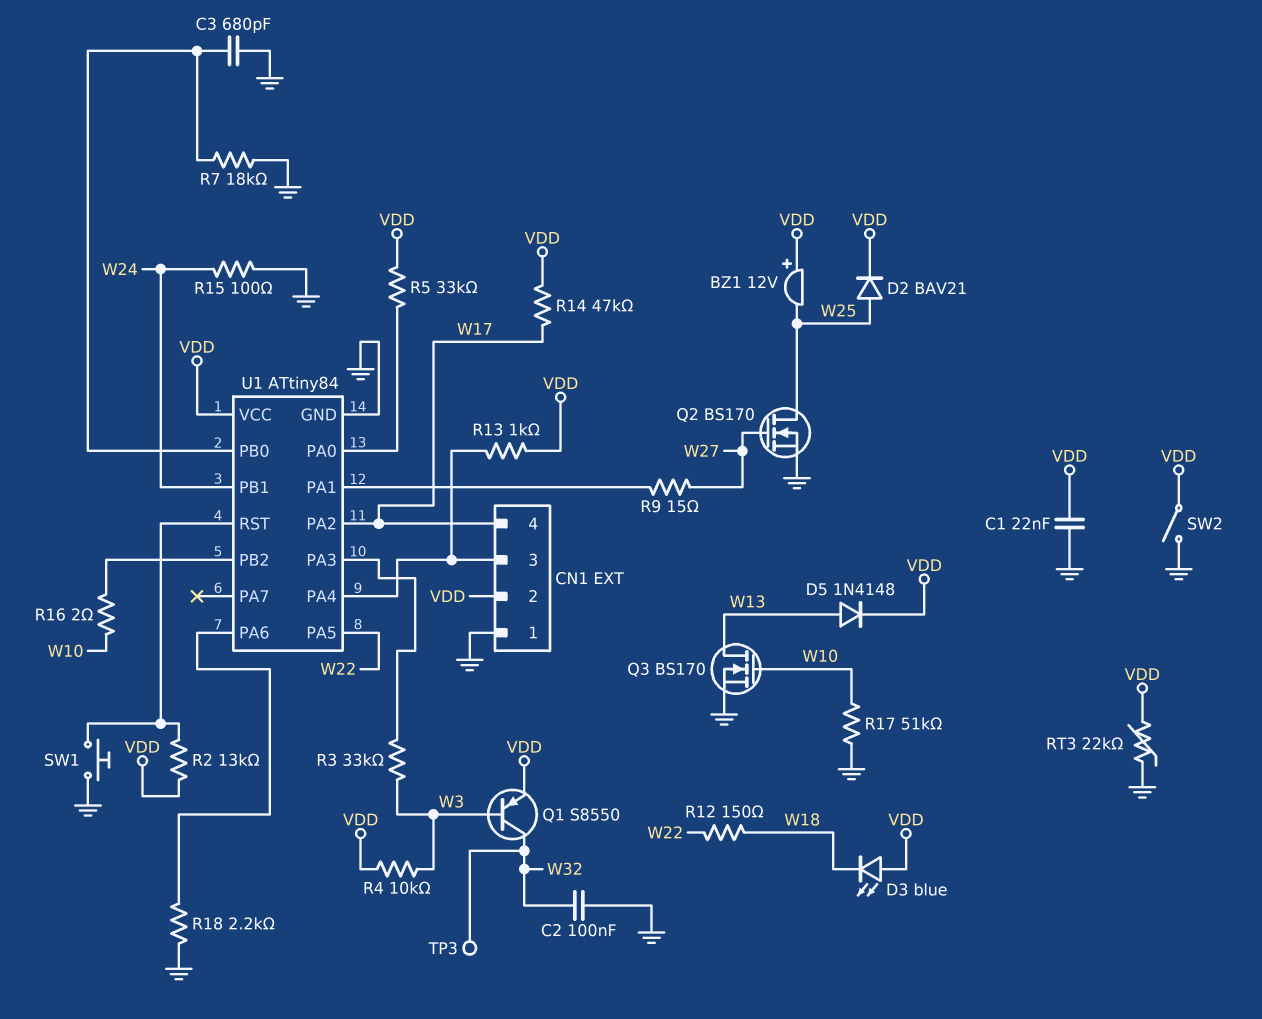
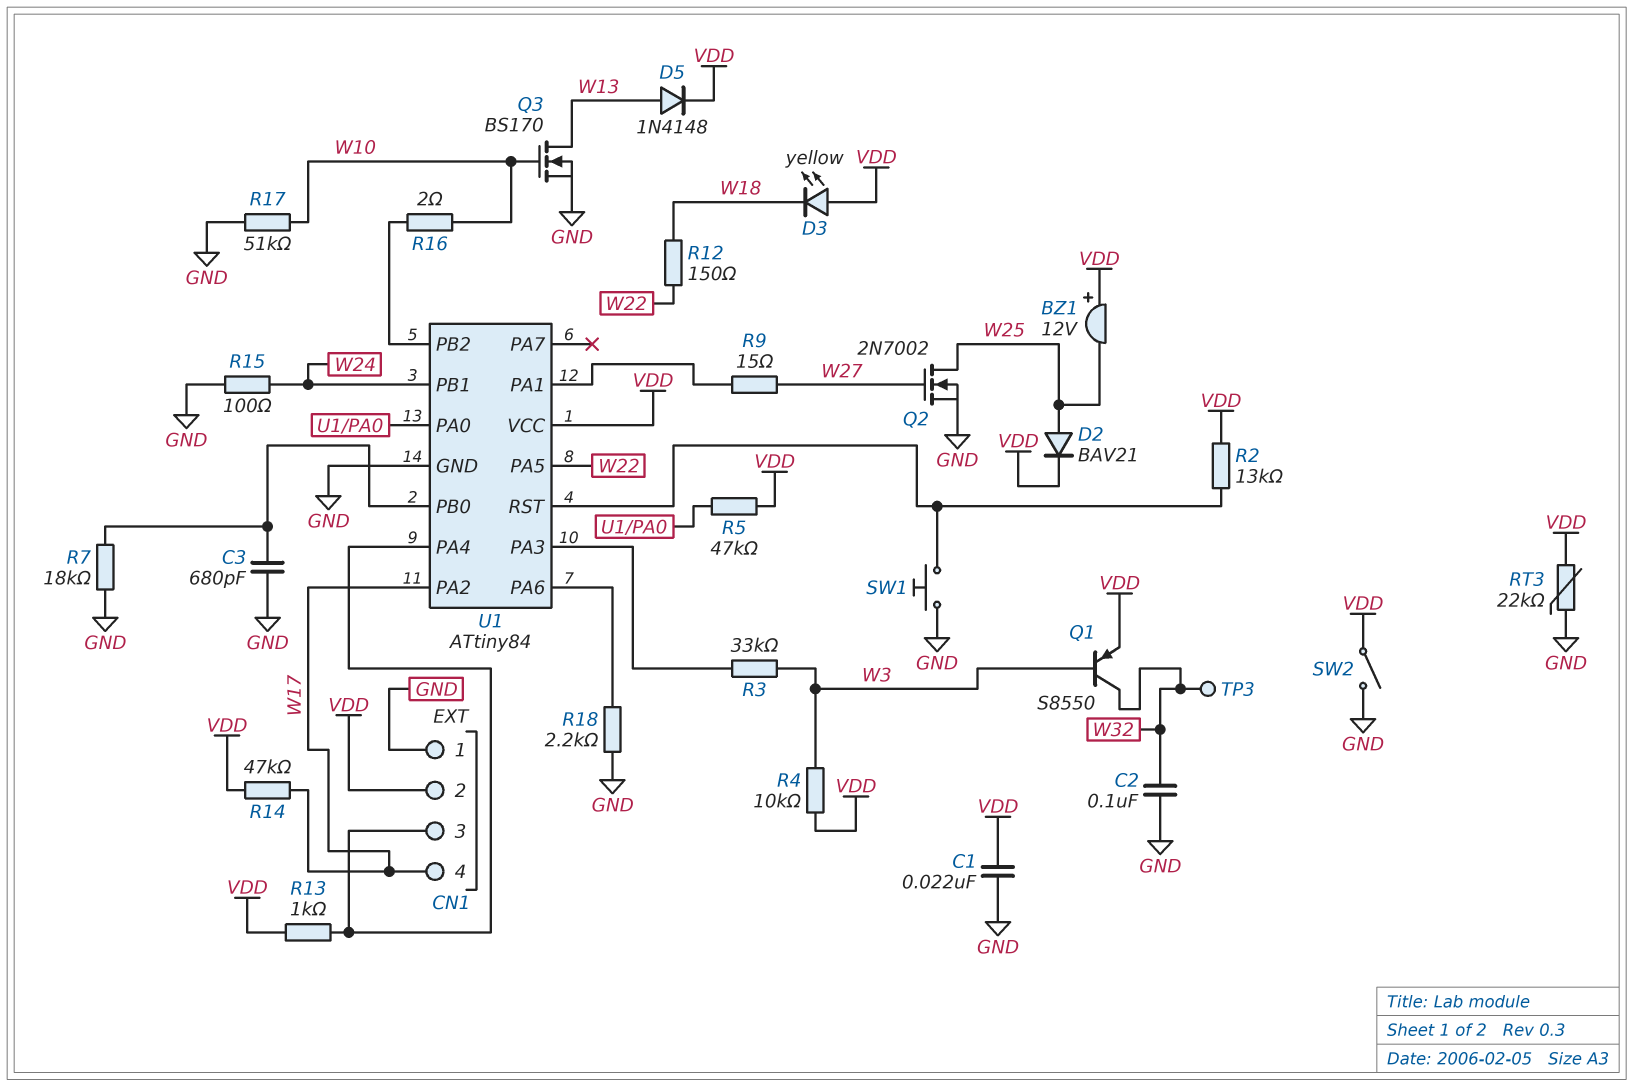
D3: LED blue (A VDD, K W18) -> LED yellow (A VDD, K W18)
Q2: NMOS BS170 (G W27, D W25, S GND) -> NMOS 2N7002 (G W27, D W25, S GND)
R5: 33k (U1/PA0, VDD) -> 47k (U1/PA0, VDD)

